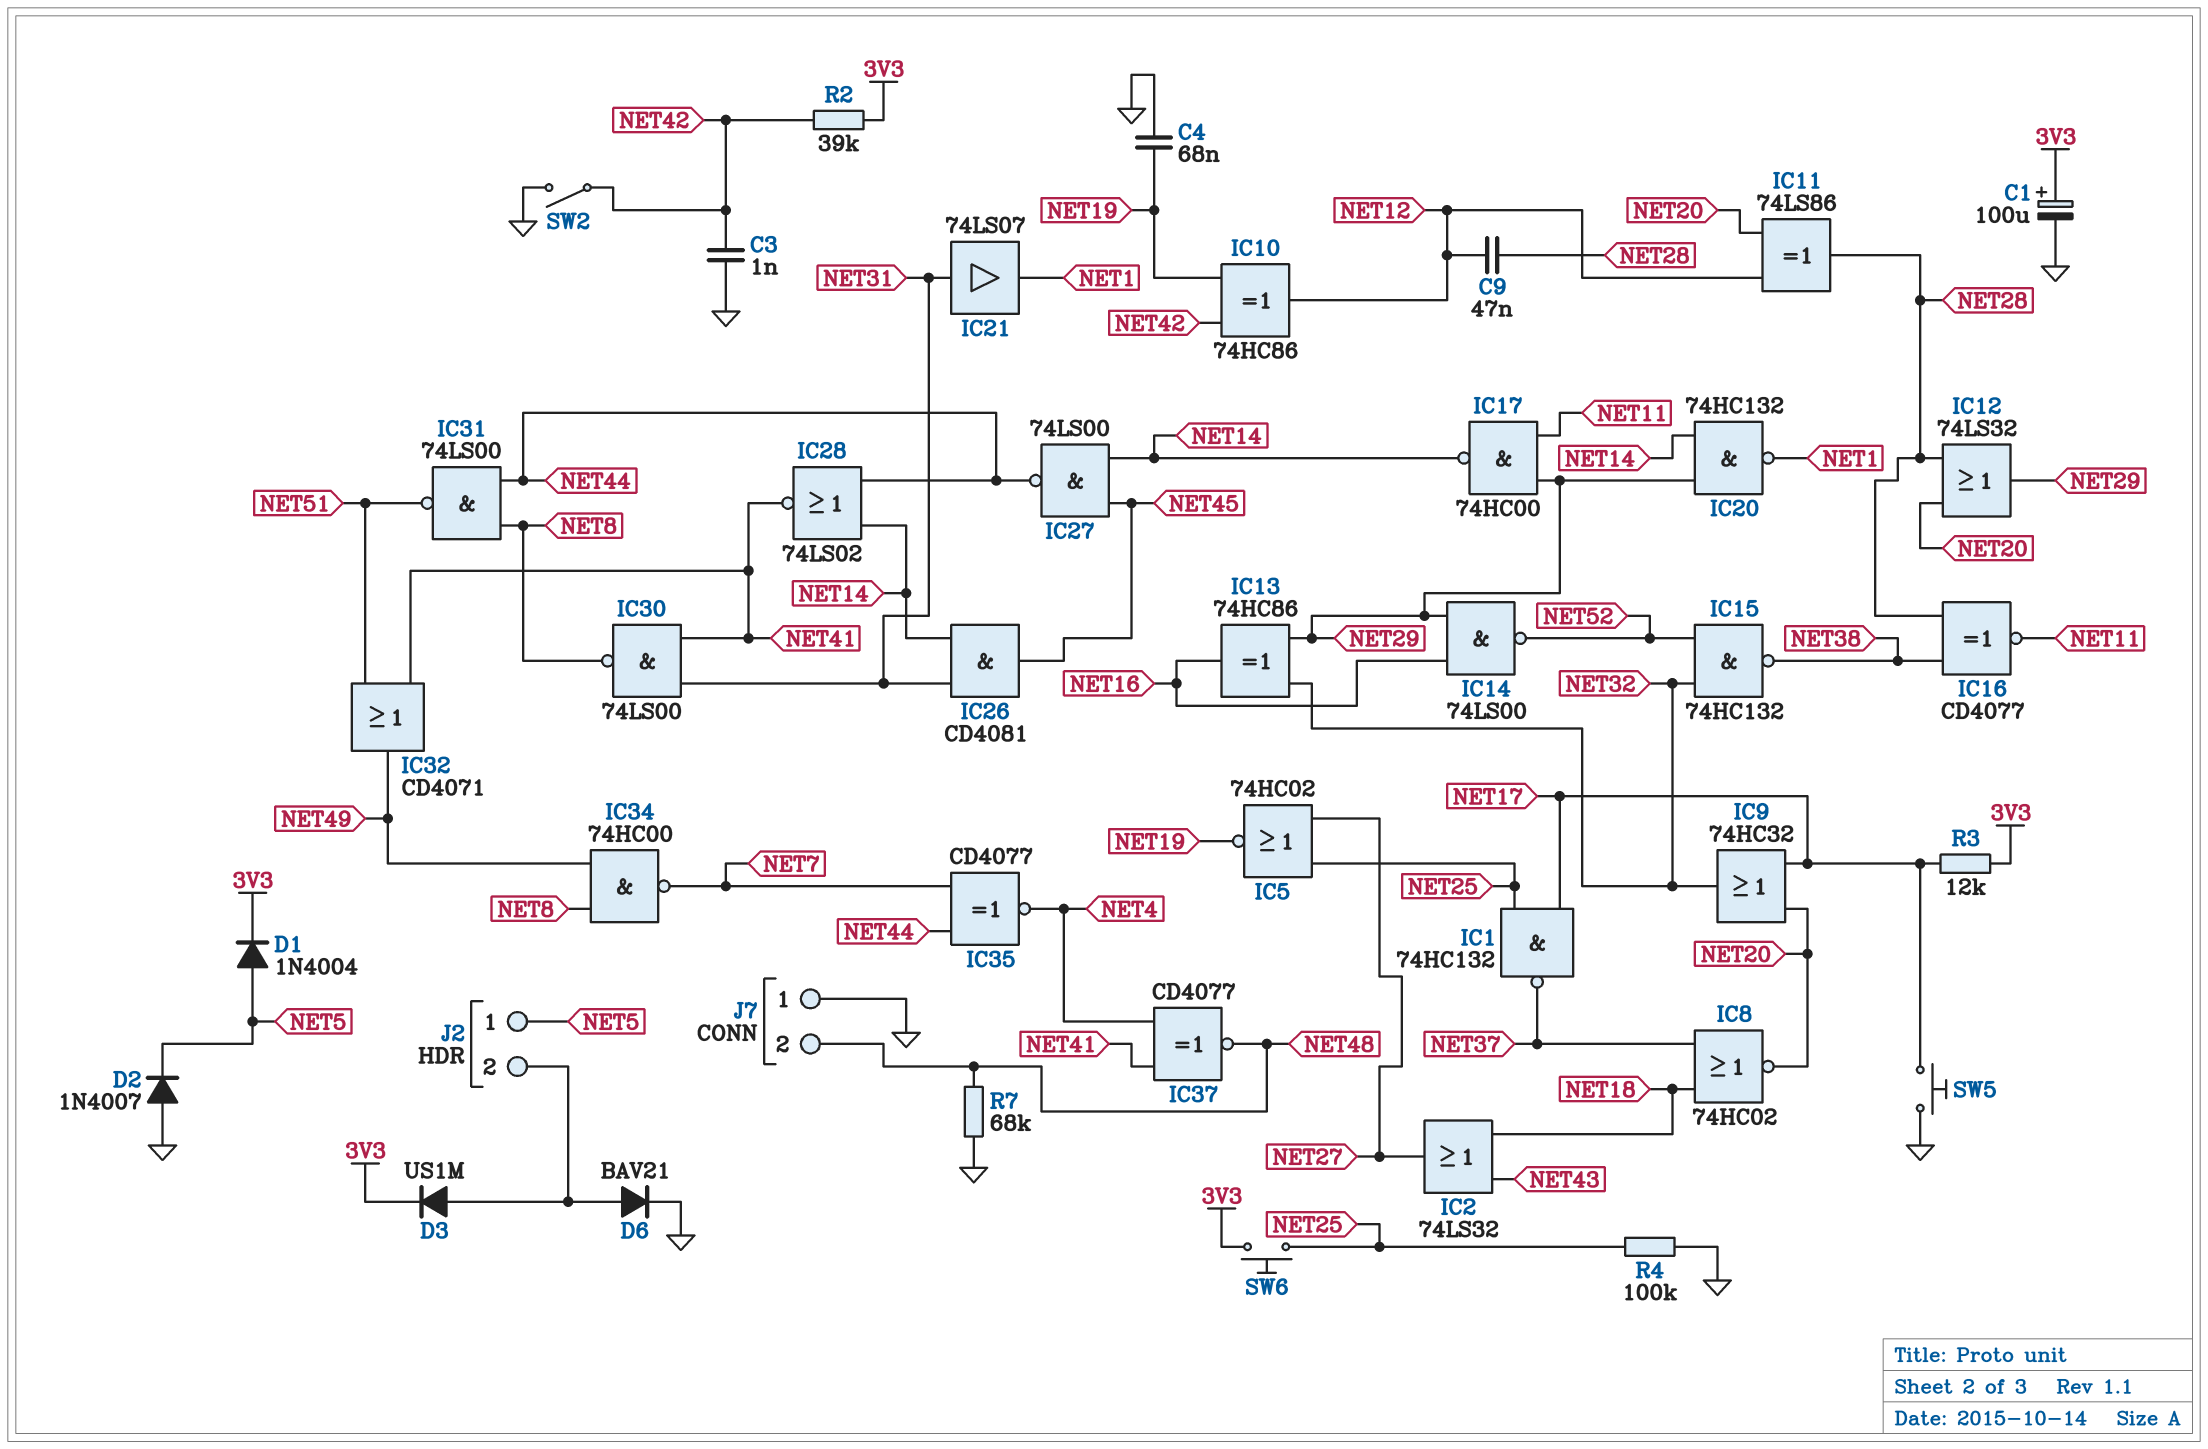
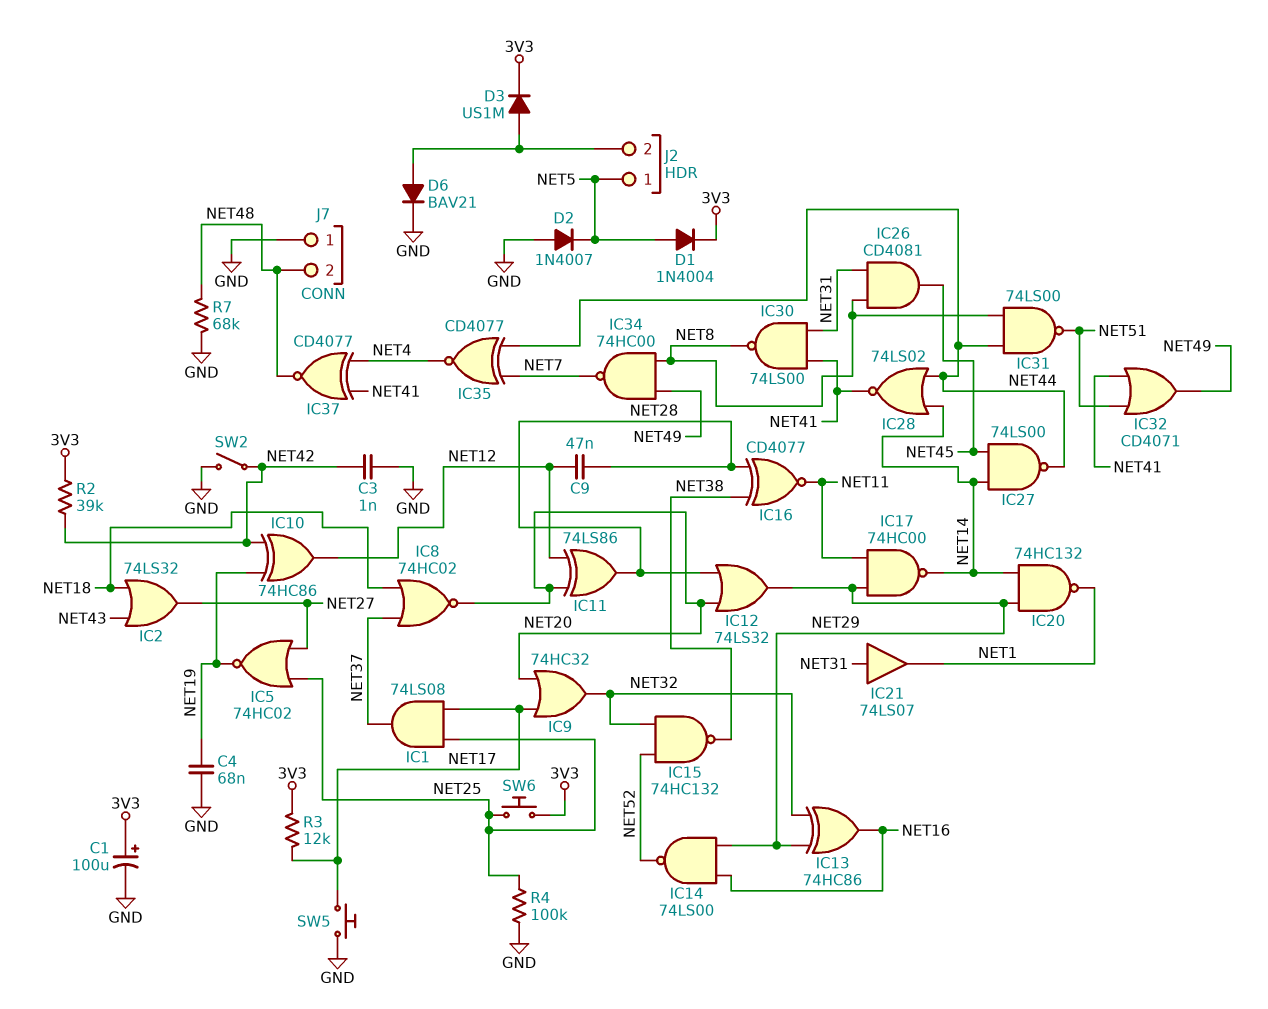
IC1: NAND 74HC132 (in NET17, in NET25, out NET37) -> AND 74LS08 (in NET17, in NET25, out NET37)
IC26: AND CD4081 (in NET14, in NET31, out NET45) -> AND CD4081 (in NET8, in NET31, out NET45)

